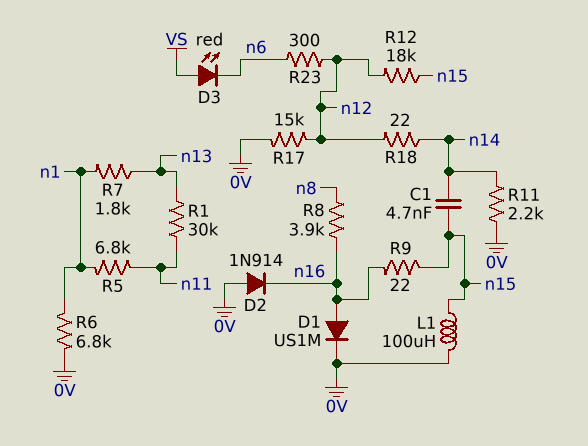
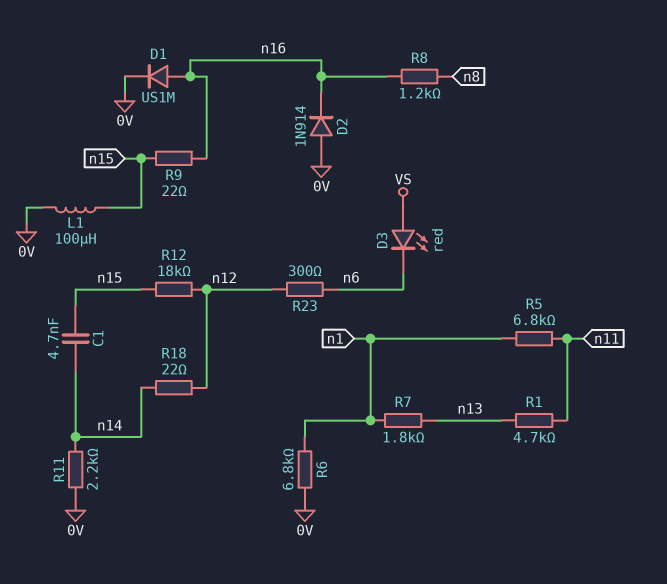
R1: 30k (n11, n13) -> 4.7k (n11, n13)
R8: 3.9k (n8, n16) -> 1.2k (n8, n16)
R17: 15k (0V, n12) -> none

